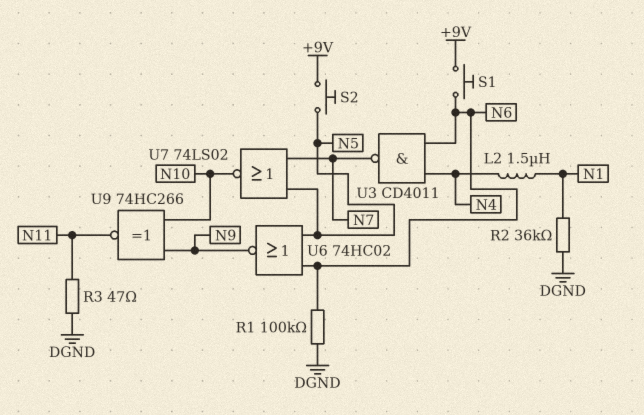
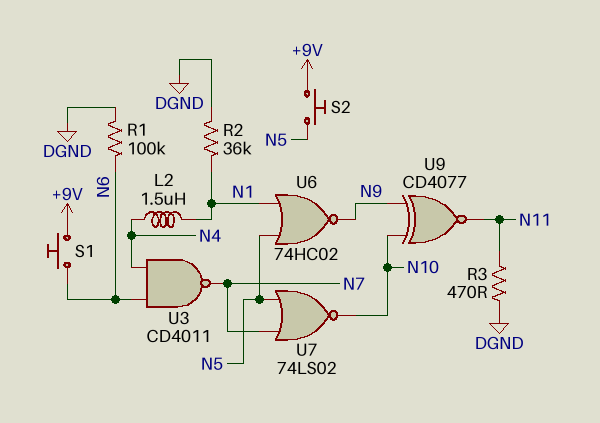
R3: 47 (DGND, N11) -> 470 (DGND, N11)
U6: NOR 74HC02 (in N5, in N6, out N9) -> NOR 74HC02 (in N1, in N5, out N9)
U9: XNOR 74HC266 (in N9, in N10, out N11) -> XNOR CD4077 (in N9, in N10, out N11)

